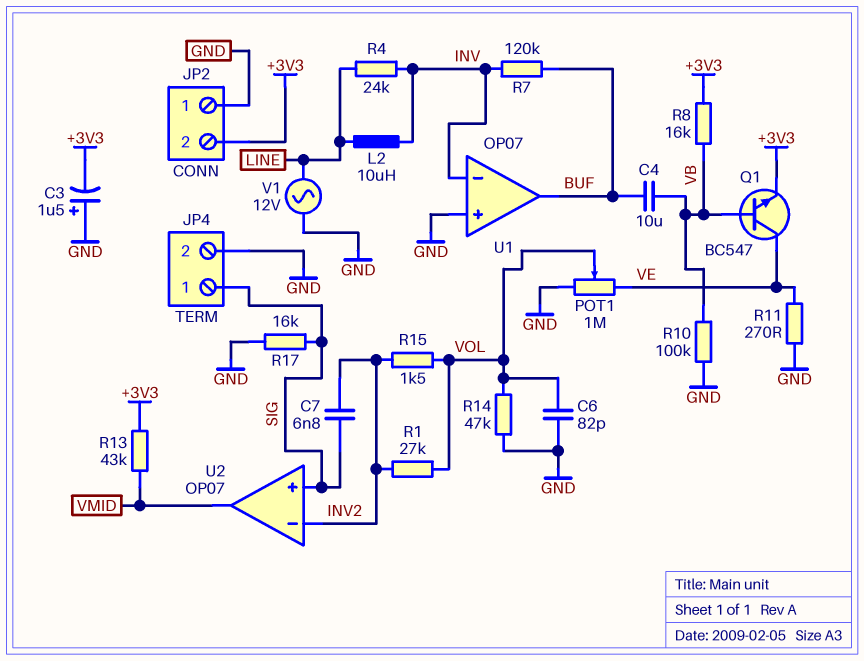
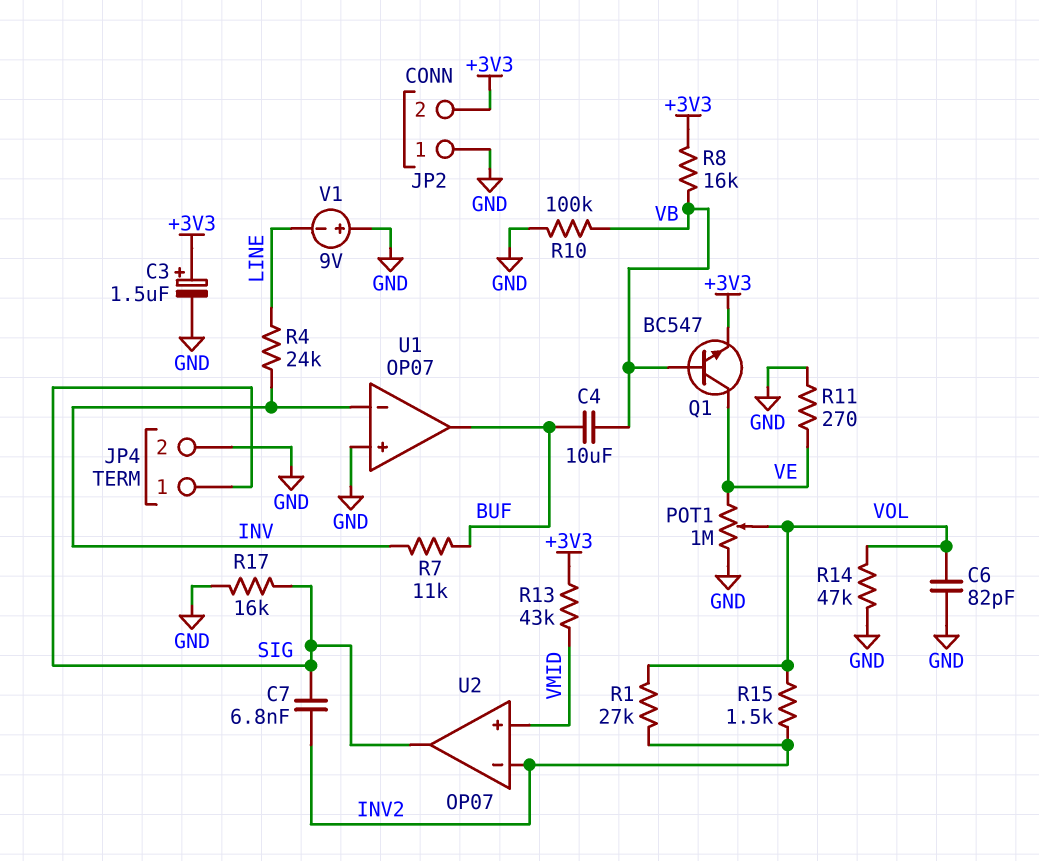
C3: 1.5uF (plus GND, minus +3V3) -> 1.5uF (plus +3V3, minus GND)
L2: 10uH (INV, LINE) -> none
R7: 120k (BUF, INV) -> 11k (BUF, INV)
U2 pin in+: SIG -> VMID
U2 pin out: VMID -> SIG
V1: AC 12V (GND, LINE) -> 9V (plus GND, minus LINE)

